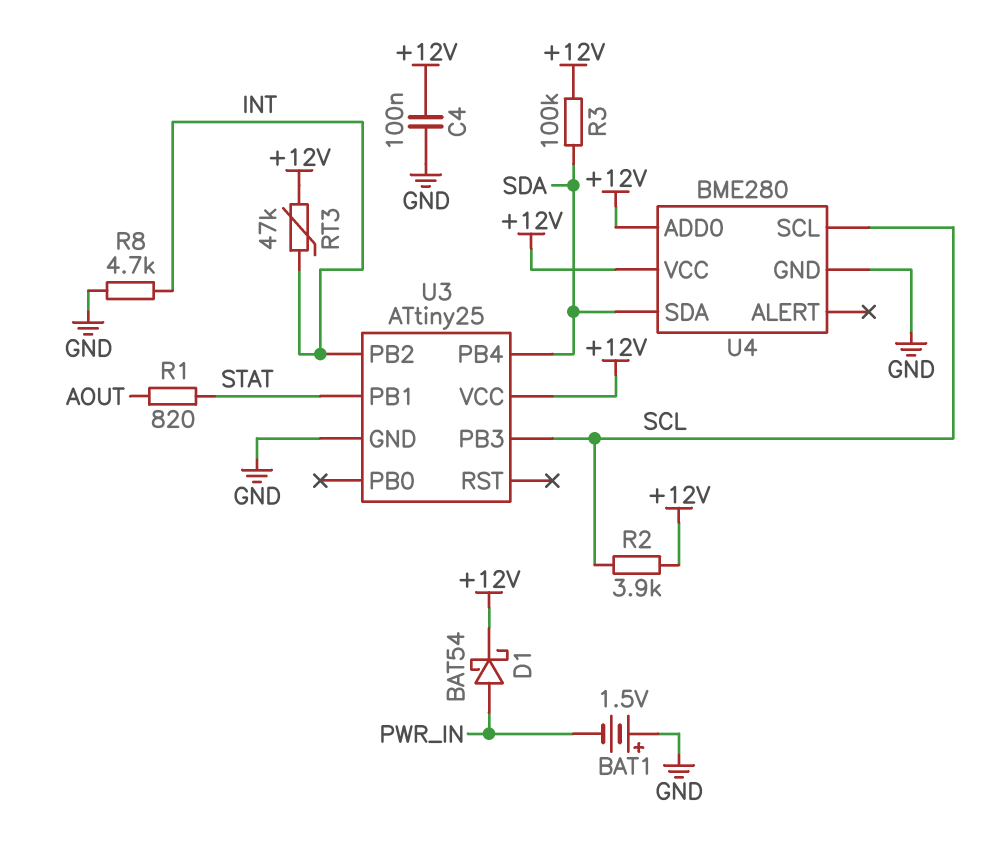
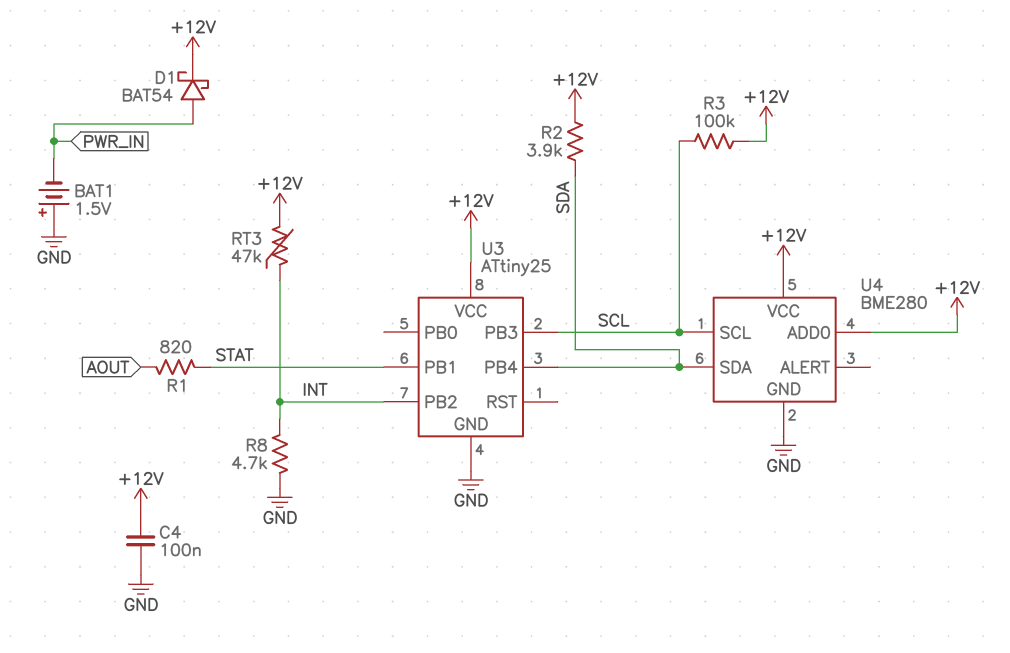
R2: 3.9k (+12V, SCL) -> 3.9k (+12V, SDA)
R3: 100k (+12V, SDA) -> 100k (+12V, SCL)

